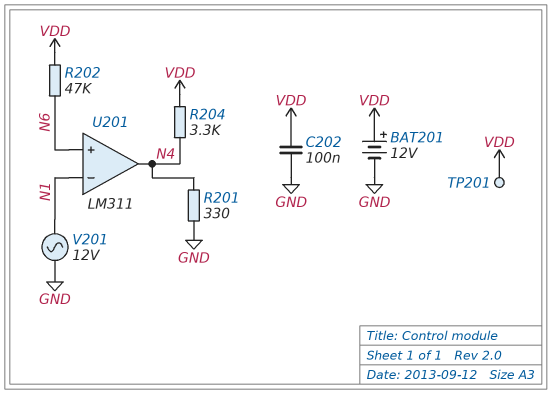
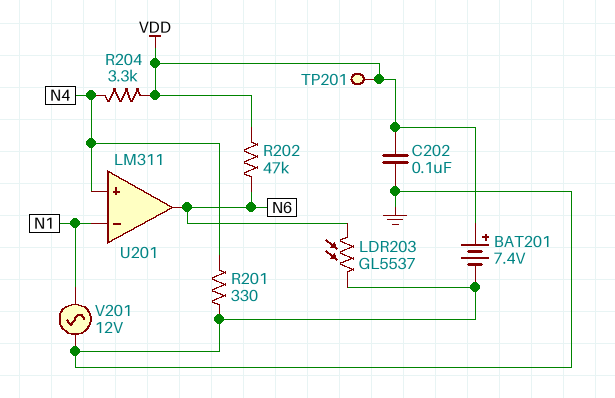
BAT201: 12V (plus VDD, minus GND) -> 7.4V (plus VDD, minus GND)
LDR203: none -> GL5537 (GND, N6)
U201 pin in+: N6 -> N4
U201 pin out: N4 -> N6

